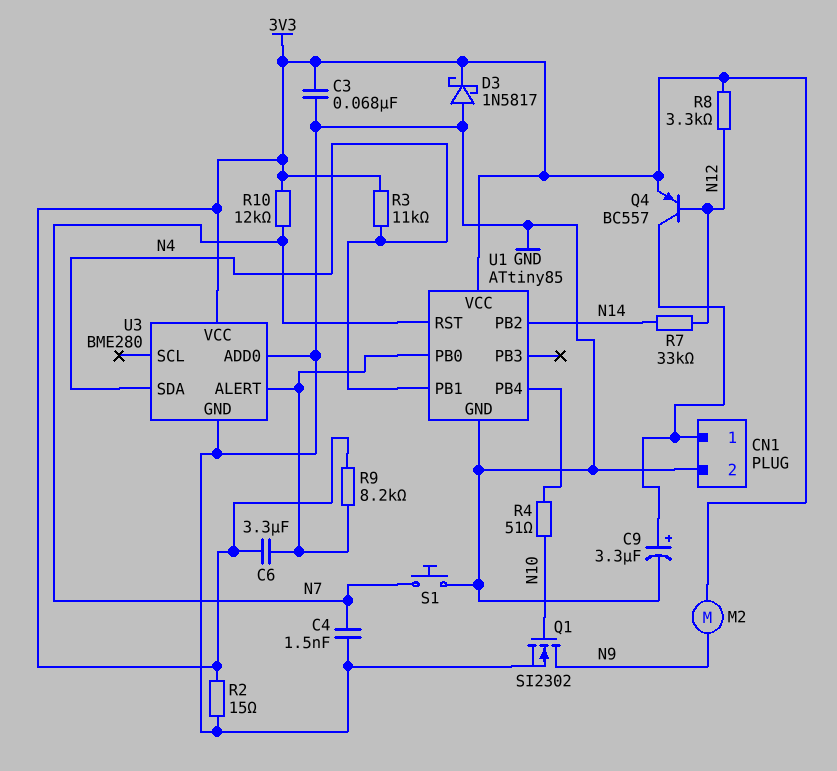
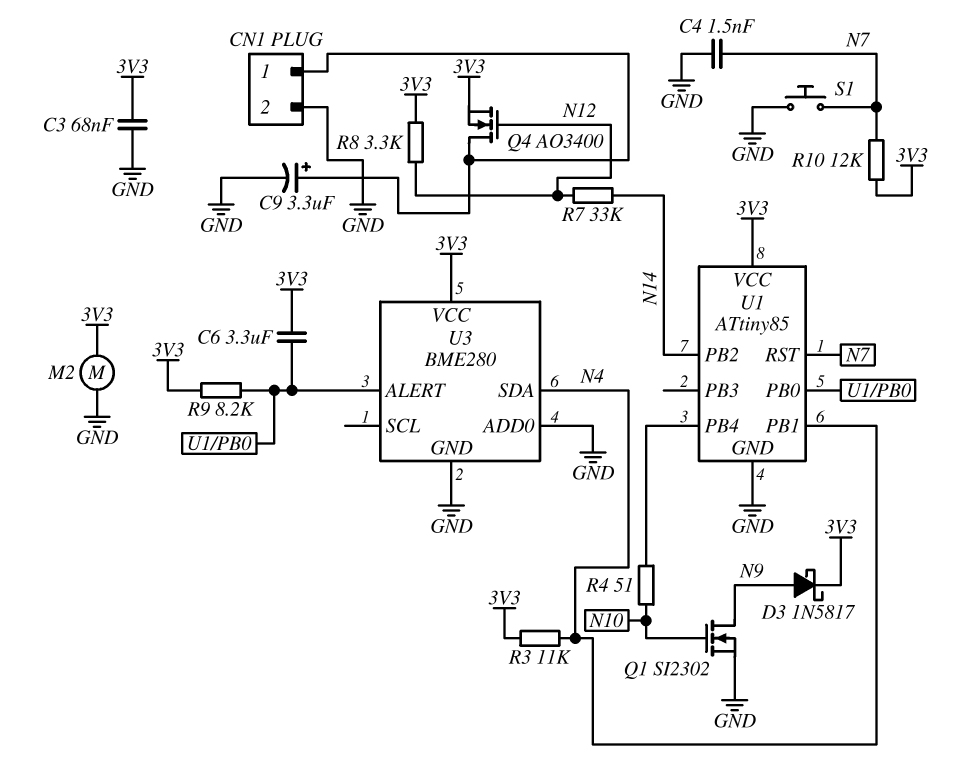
D3: schottky 1N5817 (A GND, K 3V3) -> schottky 1N5817 (A N9, K 3V3)
M2: motor (3V3, N9) -> motor (3V3, GND)
Q4: PNP BC557 (B N12, C CN1/1, E 3V3) -> NMOS AO3400 (G N12, D CN1/1, S 3V3)
R2: 15 (3V3, GND) -> none

